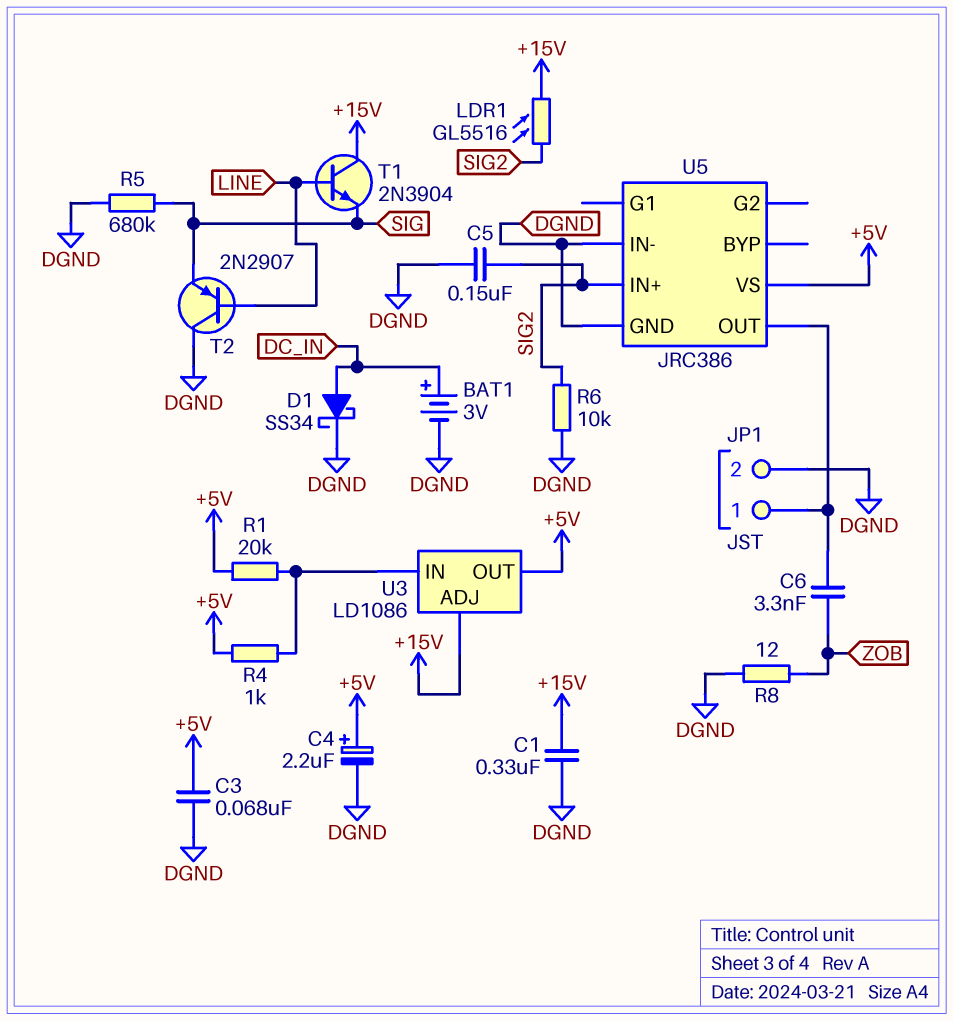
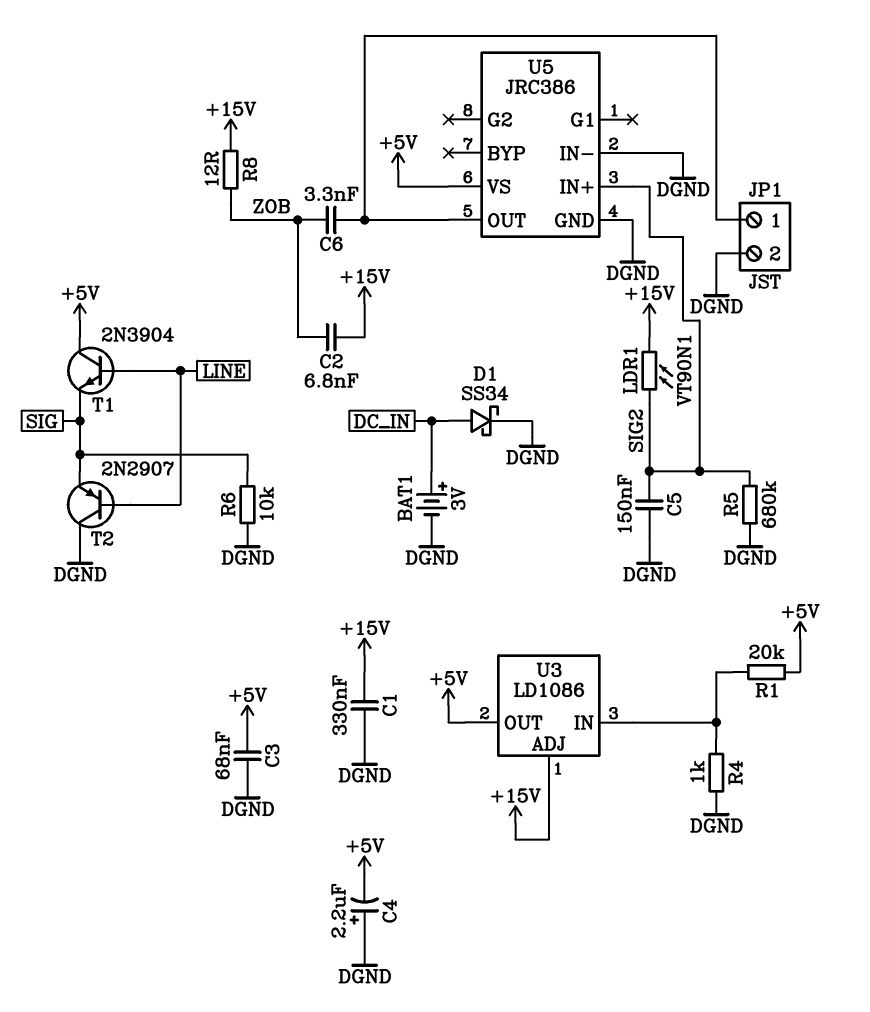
C2: none -> 6.8nF (+15V, ZOB)
C4: 2.2uF (plus +5V, minus DGND) -> 2.2uF (plus DGND, minus +5V)
LDR1: GL5516 (+15V, SIG2) -> VT90N1 (+15V, SIG2)
R4: 1k (+5V, U3/IN) -> 1k (DGND, U3/IN)
R5: 680k (DGND, SIG) -> 680k (DGND, SIG2)
R6: 10k (DGND, SIG2) -> 10k (DGND, SIG)
R8: 12 (DGND, ZOB) -> 12 (+15V, ZOB)
T1: NPN 2N3904 (B LINE, C +15V, E SIG) -> NPN 2N3904 (B LINE, C +5V, E SIG)

